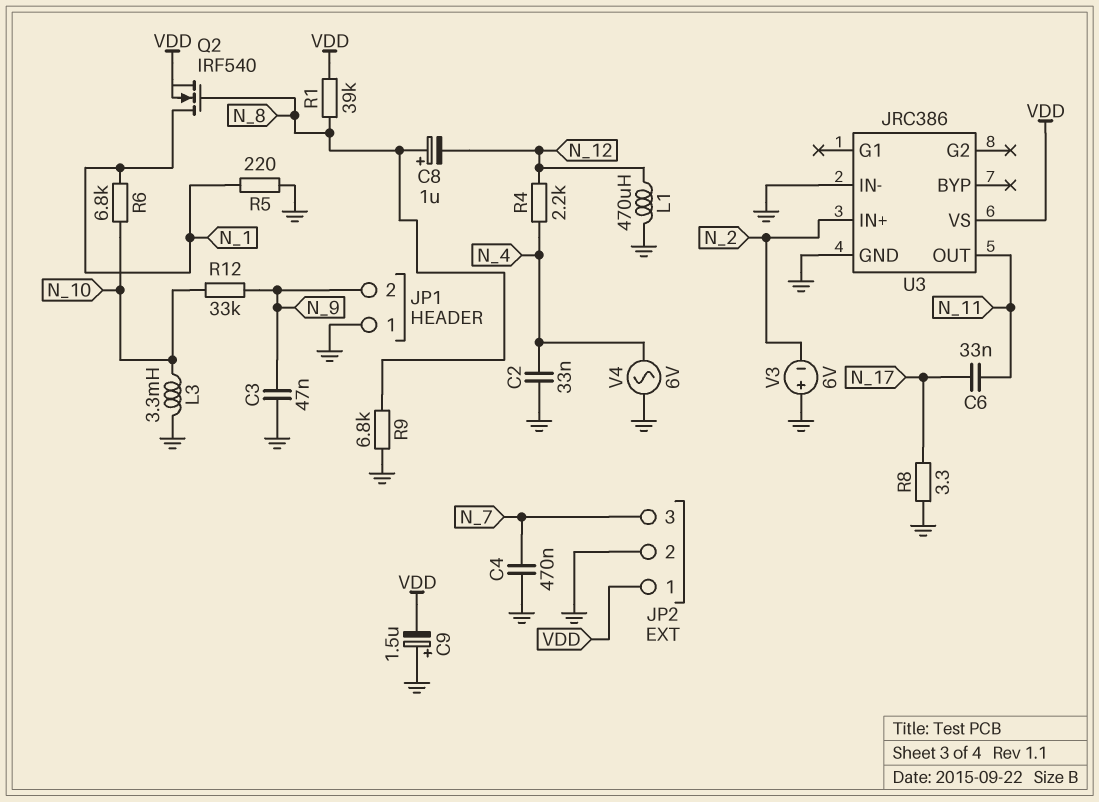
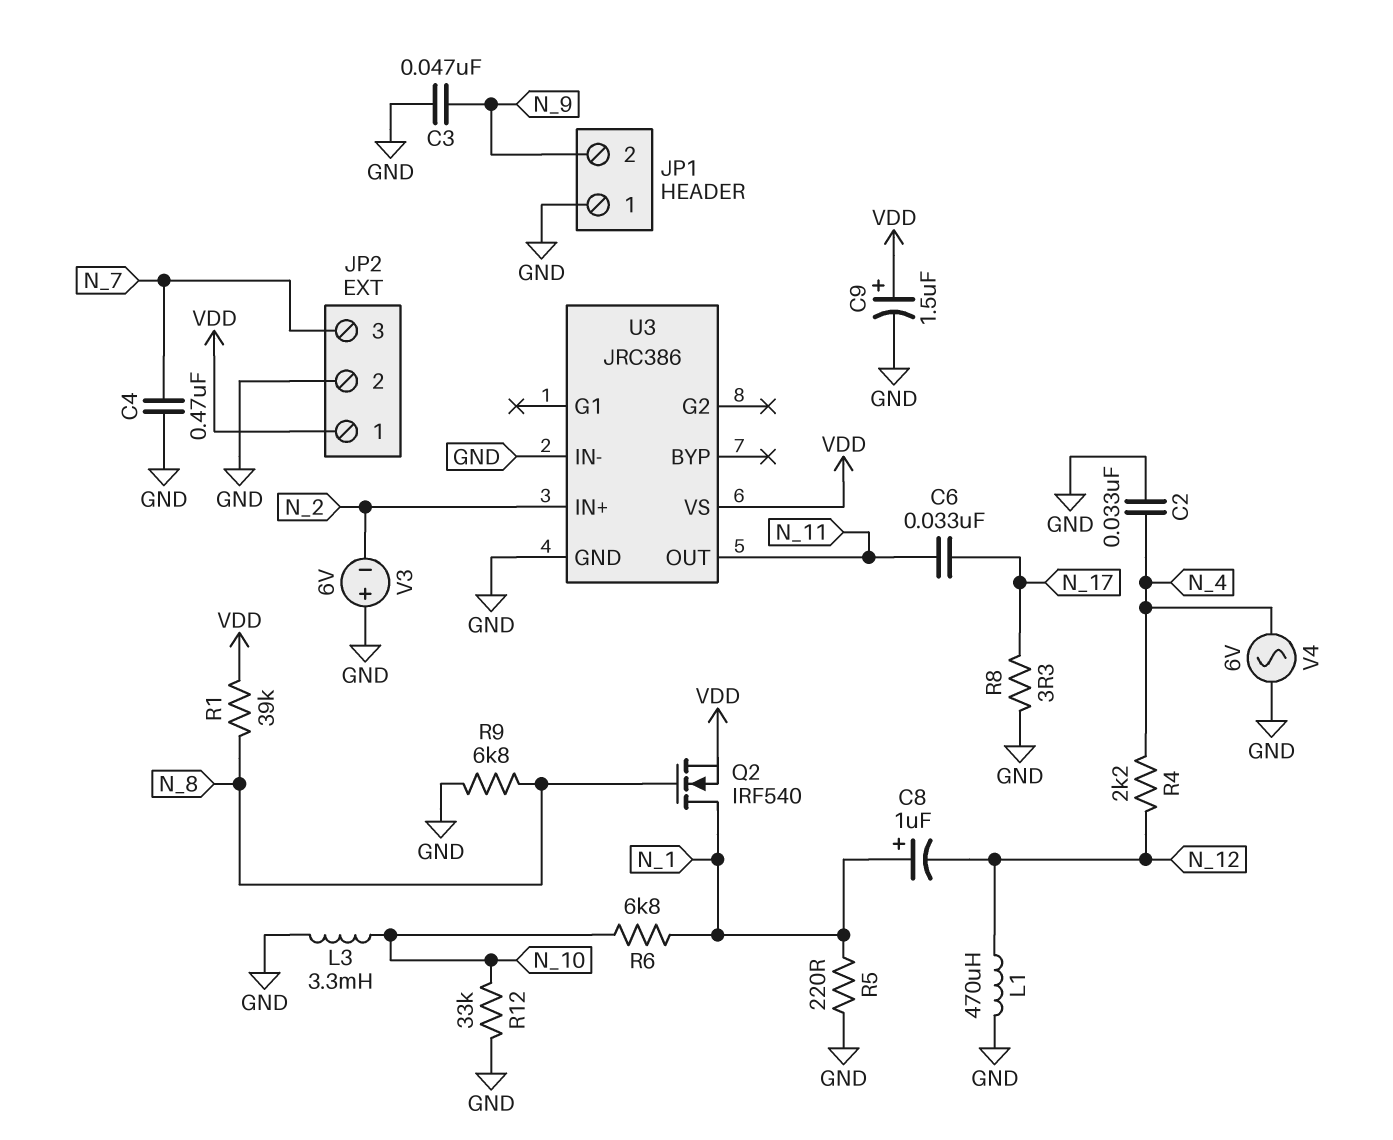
C8: 1uF (plus N_8, minus N_12) -> 1uF (plus N_1, minus N_12)
C9: 1.5uF (plus GND, minus VDD) -> 1.5uF (plus VDD, minus GND)
R12: 33k (N_9, N_10) -> 33k (GND, N_10)

